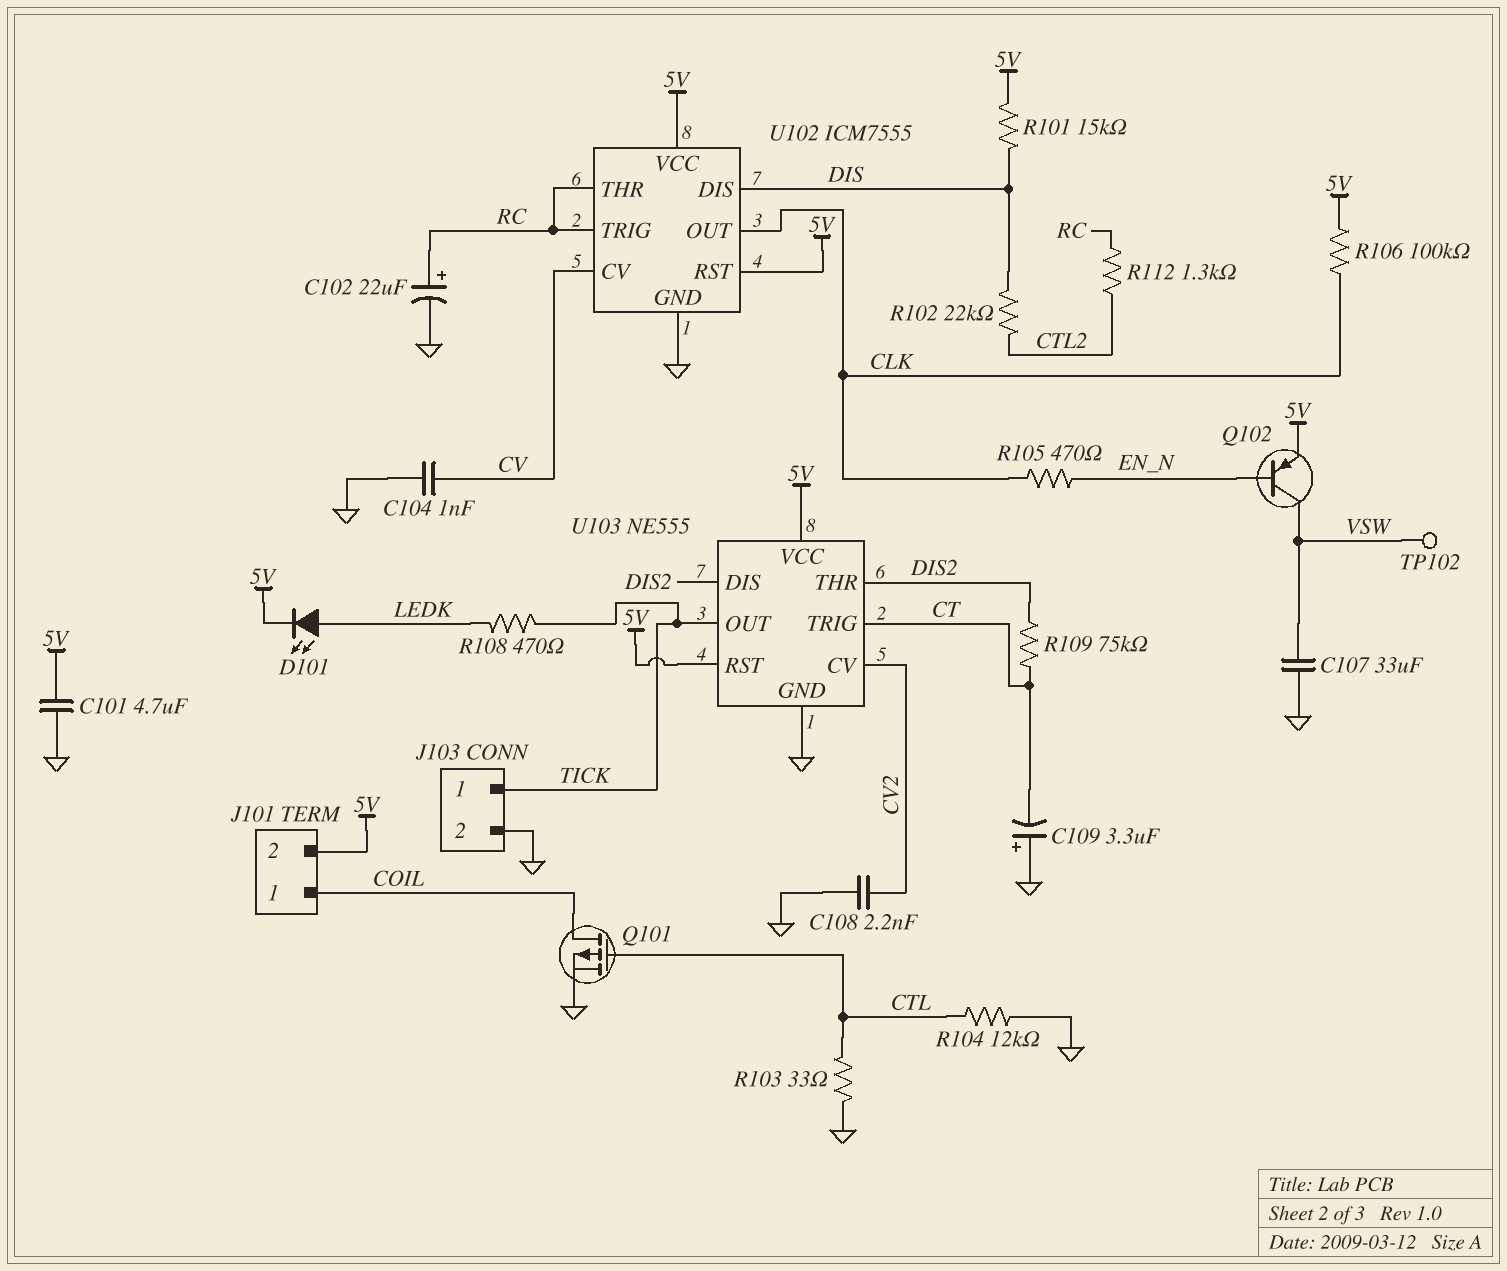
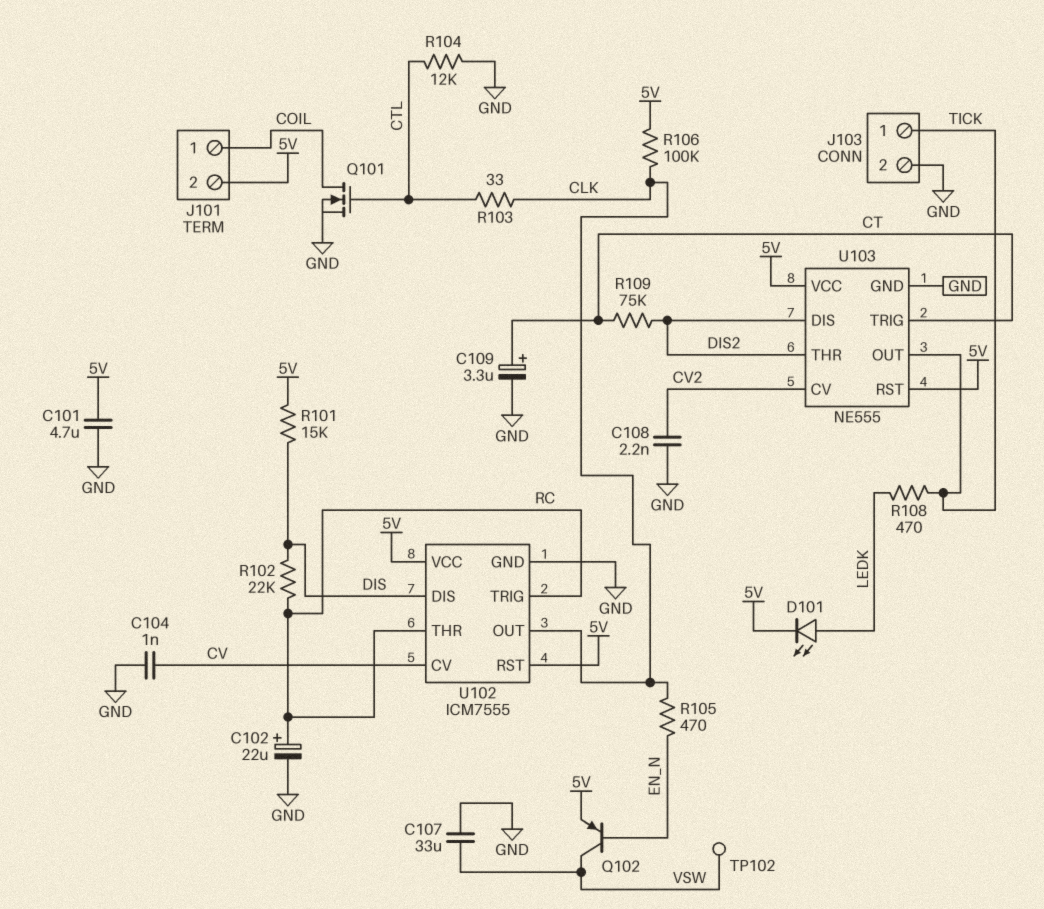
C109: 3.3uF (plus GND, minus CT) -> 3.3uF (plus CT, minus GND)
Q101: PMOS (G CTL, D COIL, S GND) -> NMOS (G CTL, D COIL, S GND)
R102: 22k (CTL2, DIS) -> 22k (DIS, RC)
R103: 33 (CTL, GND) -> 33 (CLK, CTL)
R112: 1.3k (CTL2, RC) -> none

